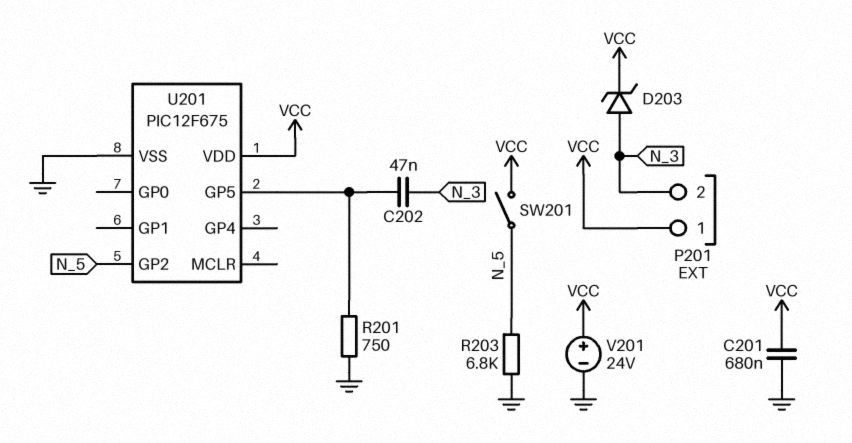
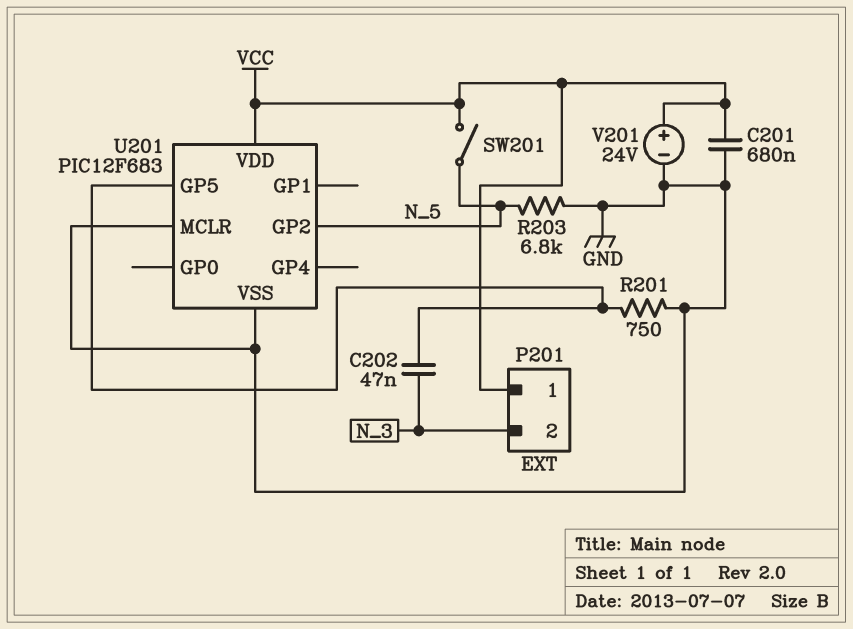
D203: zener (A N_3, K VCC) -> none
U201: PIC12F675 -> PIC12F683
U201 pin MCLR: none -> GND

